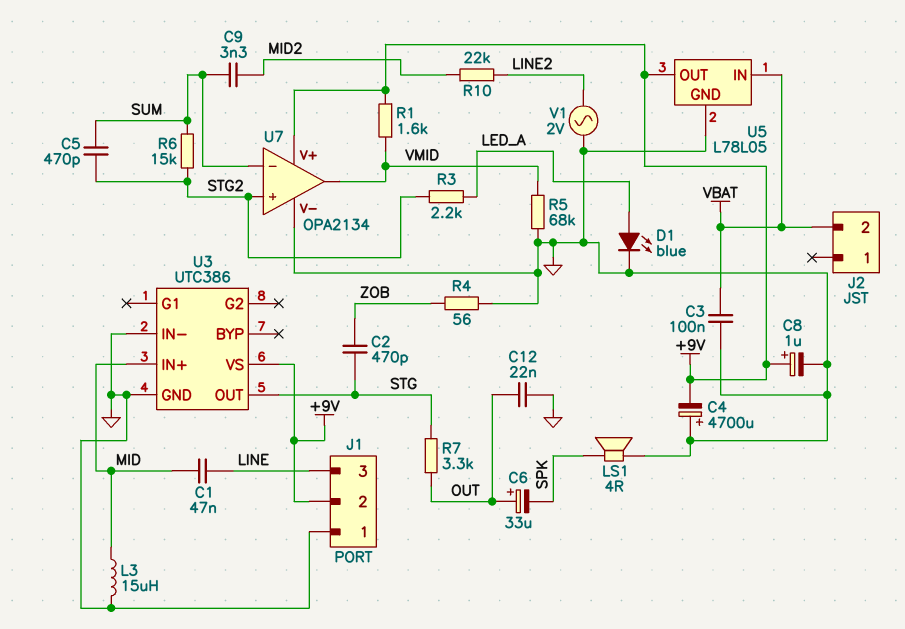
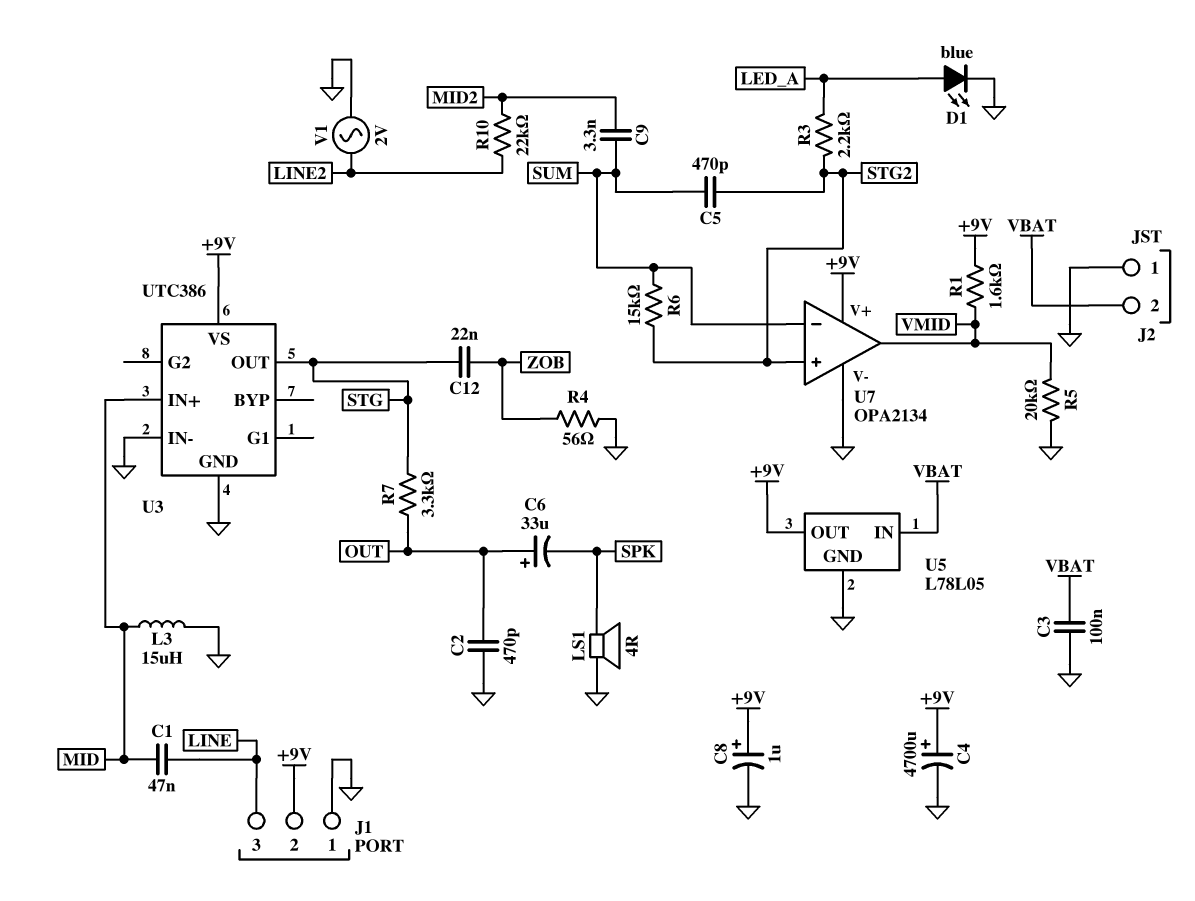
C2: 470pF (STG, ZOB) -> 470pF (GND, OUT)
C4: 4700uF (plus GND, minus +9V) -> 4700uF (plus +9V, minus GND)
C12: 22nF (GND, OUT) -> 22nF (STG, ZOB)
J2 pin 1: none -> GND
R5: 68k (GND, VMID) -> 20k (GND, VMID)

